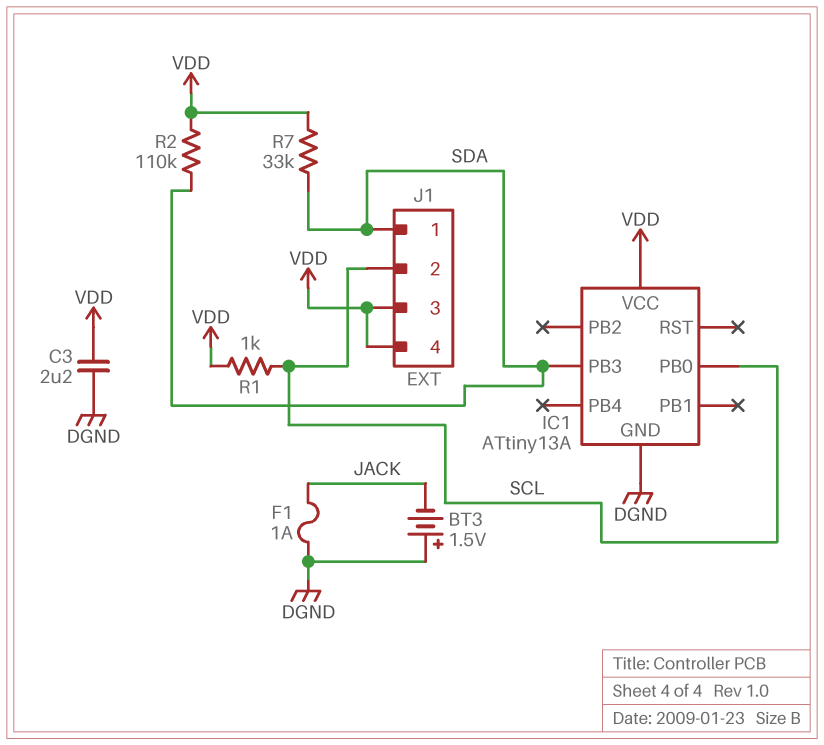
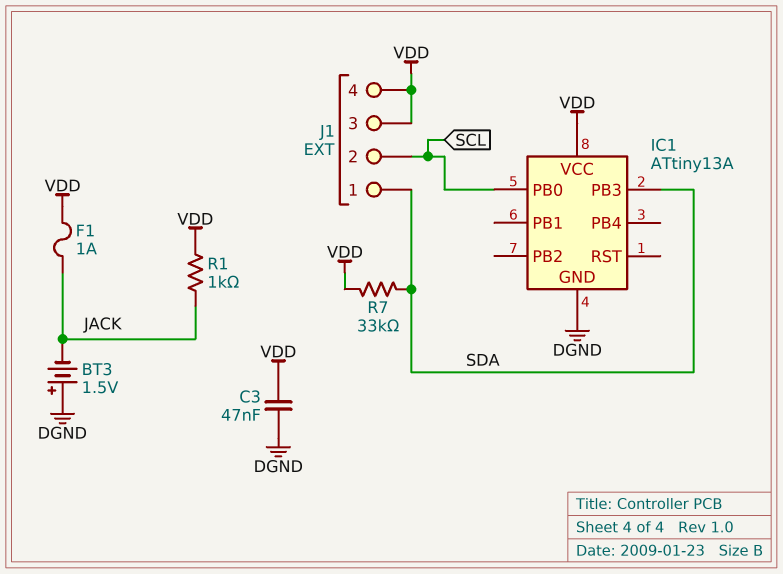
C3: 2.2uF (DGND, VDD) -> 47nF (DGND, VDD)
F1: 1A (DGND, JACK) -> 1A (JACK, VDD)
R1: 1k (SCL, VDD) -> 1k (JACK, VDD)
R2: 110k (SDA, VDD) -> none

